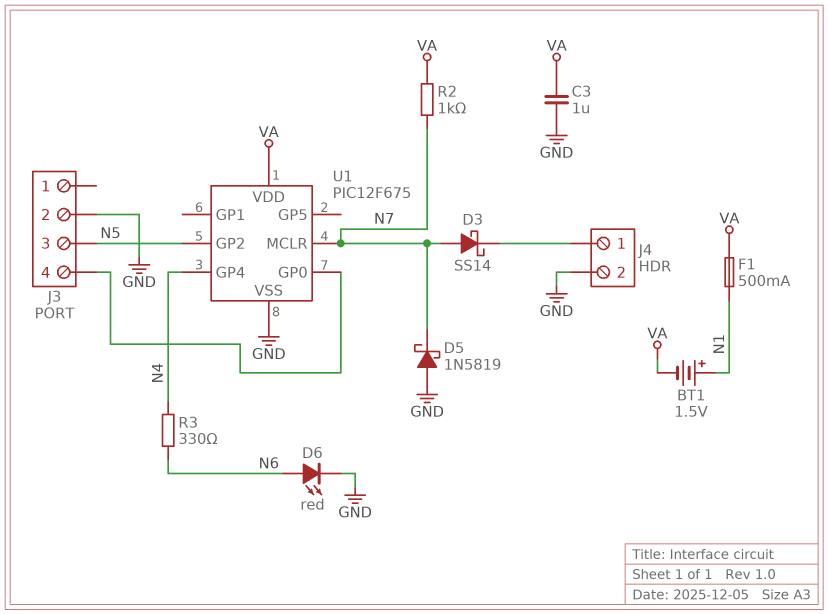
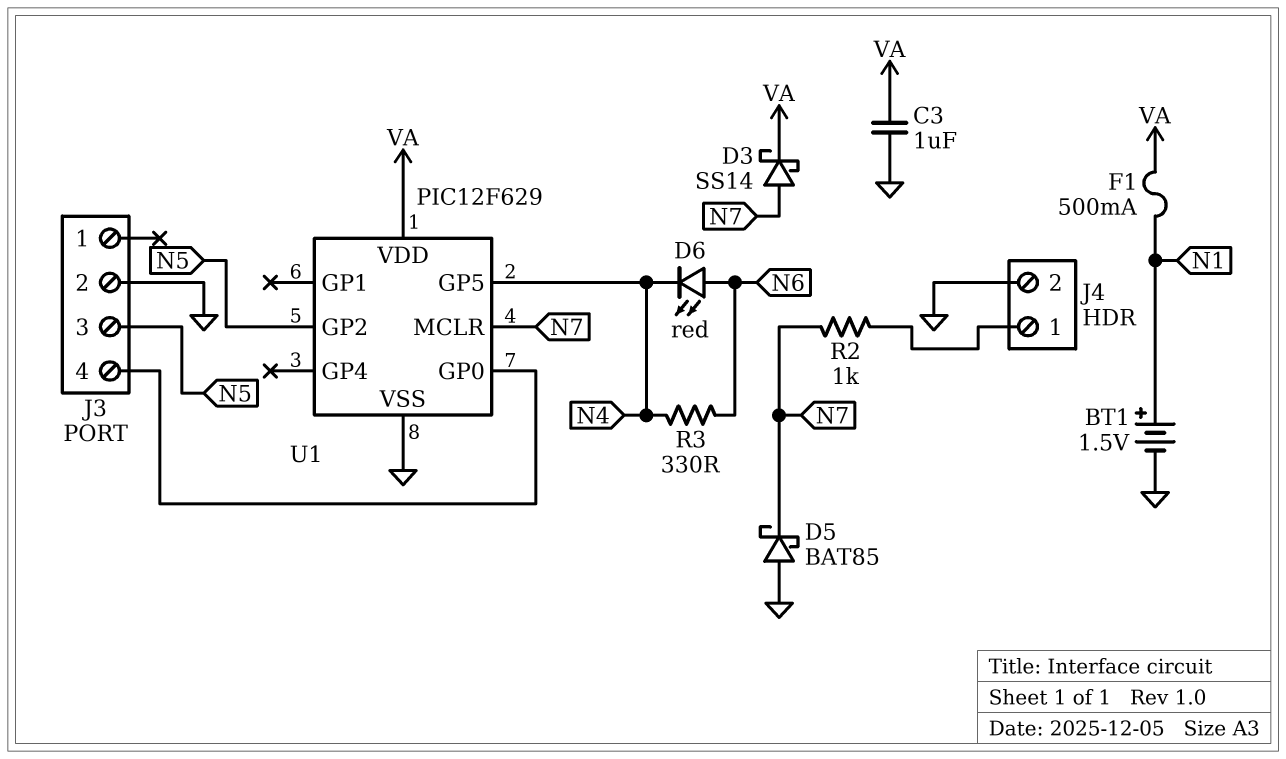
BT1: 1.5V (plus N1, minus VA) -> 1.5V (plus N1, minus GND)
D3: schottky SS14 (A N7, K J4/1) -> schottky SS14 (A N7, K VA)
D5: schottky 1N5819 (A GND, K N7) -> schottky BAT85 (A GND, K N7)
D6: LED red (A N6, K GND) -> LED red (A N6, K N4)
R2: 1k (N7, VA) -> 1k (J4/1, N7)
U1: PIC12F675 -> PIC12F629
U1 pin GP4: N4 -> none
U1 pin GP5: none -> N4

